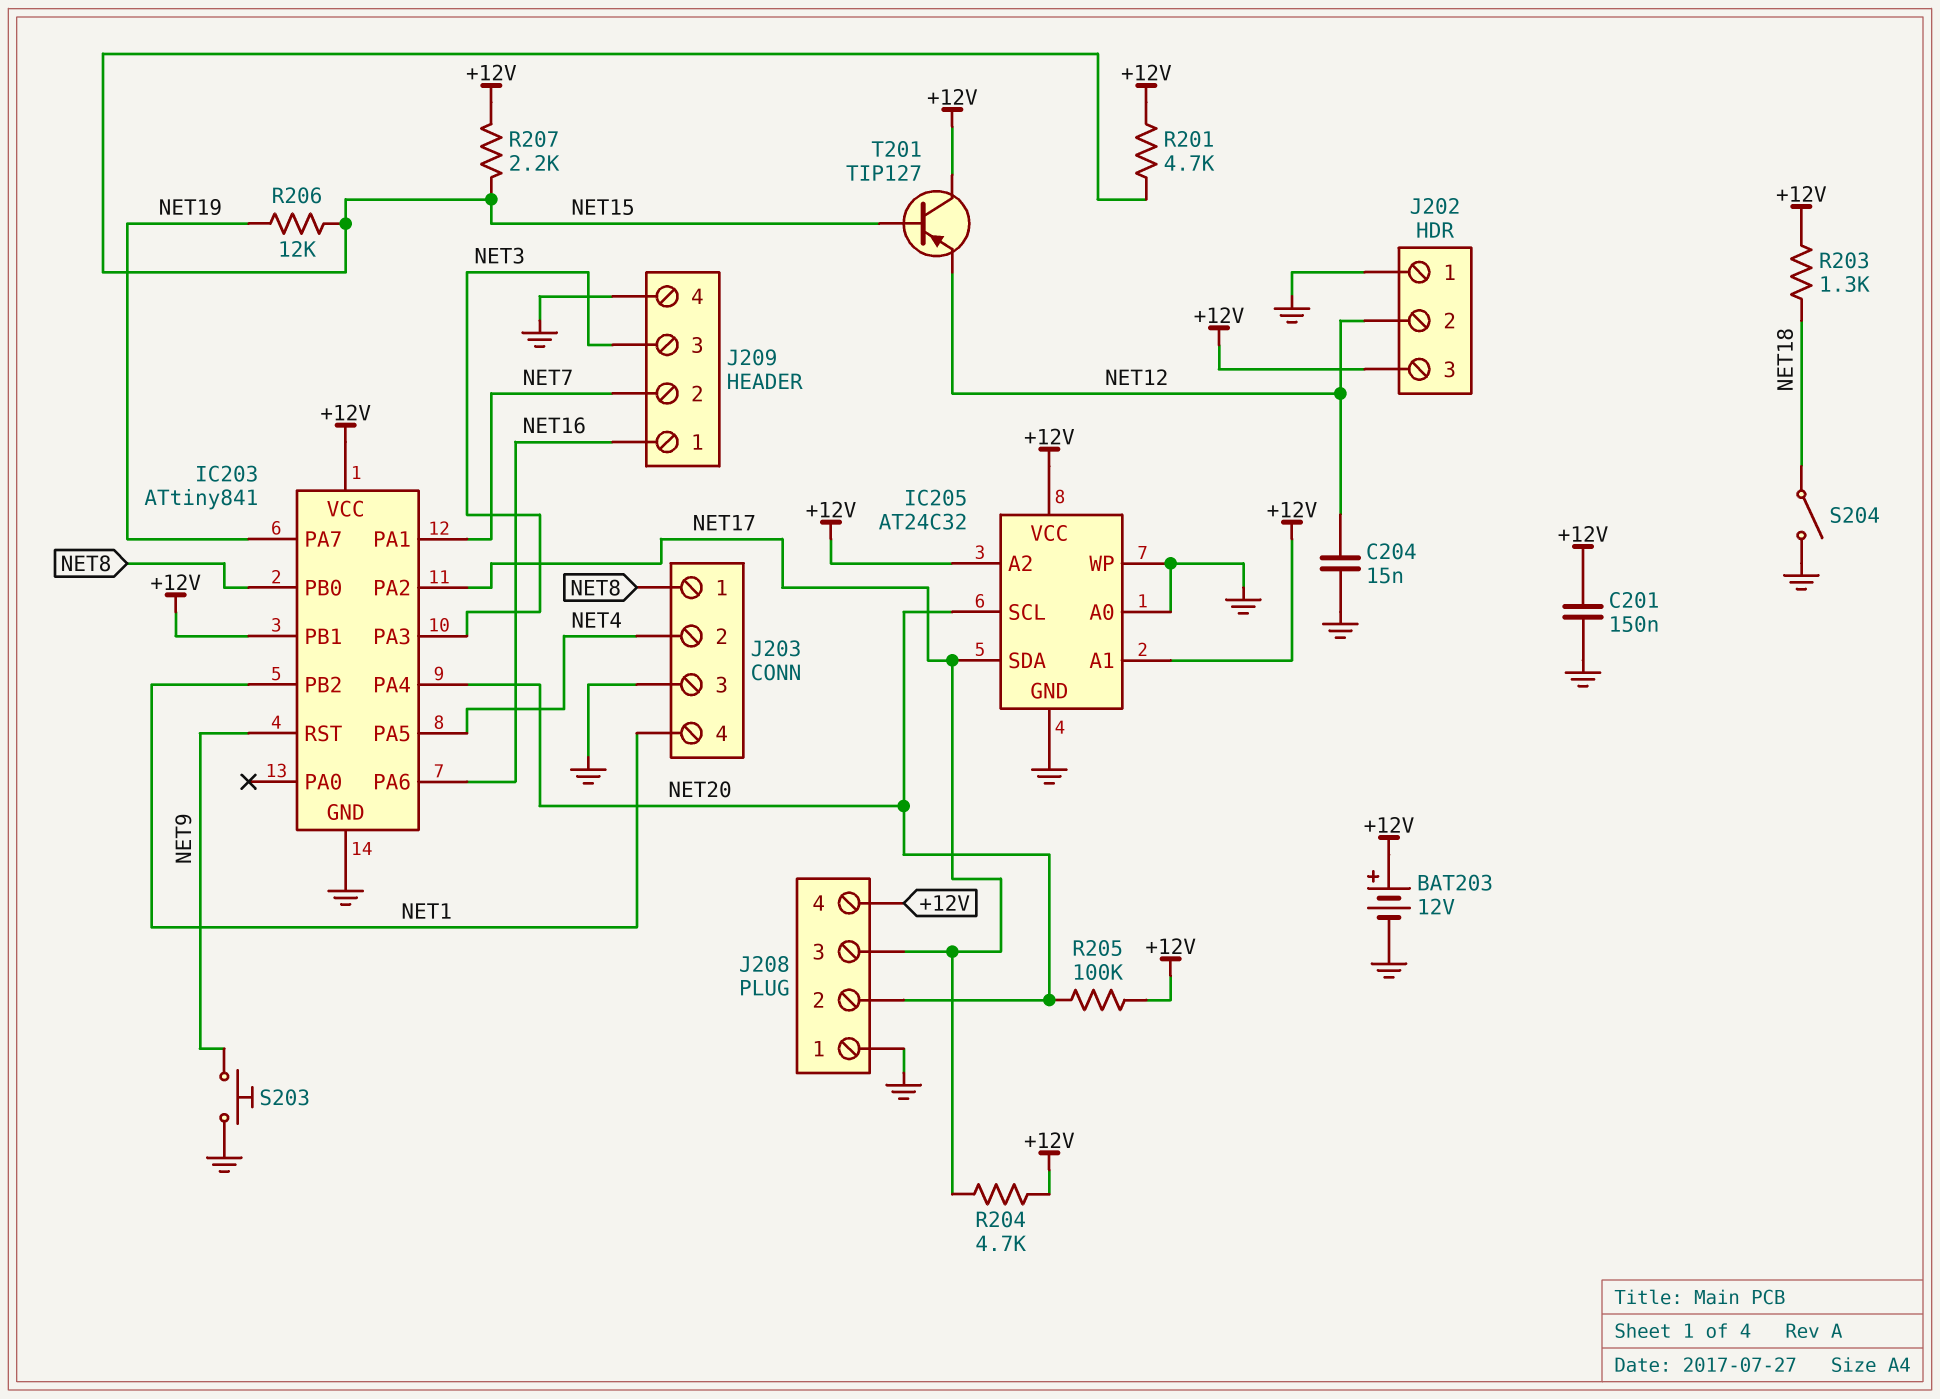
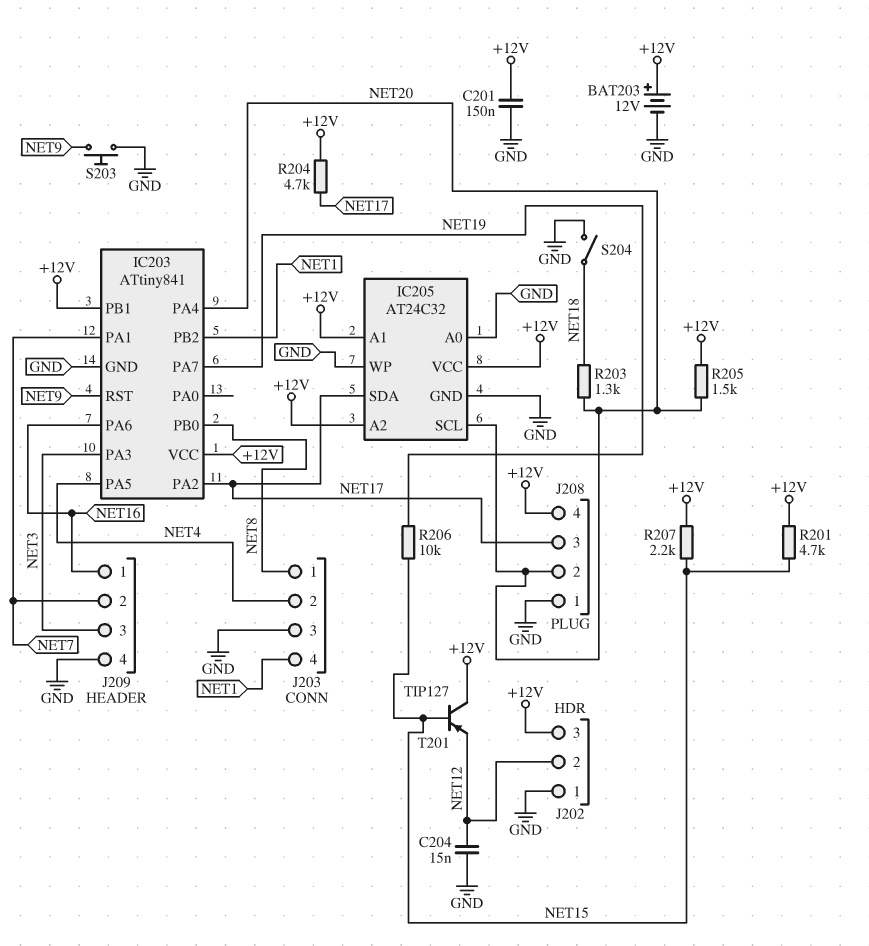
R203: 1.3k (+12V, NET18) -> 1.3k (NET18, NET20)
R205: 100k (+12V, NET20) -> 1.5k (+12V, NET20)
R206: 12k (NET15, NET19) -> 10k (NET15, NET19)

